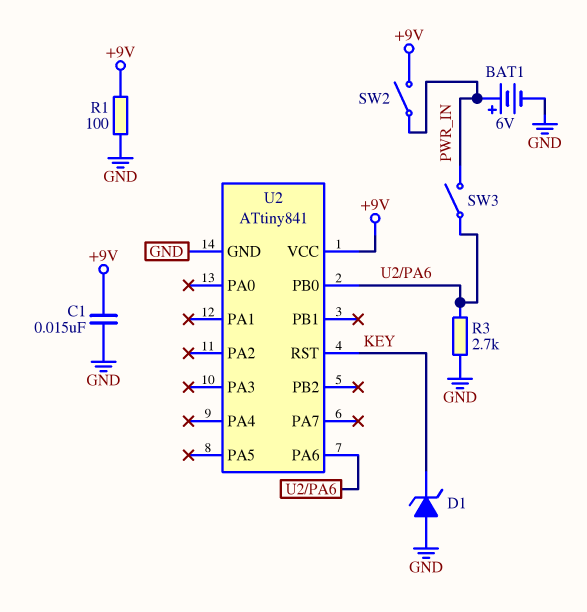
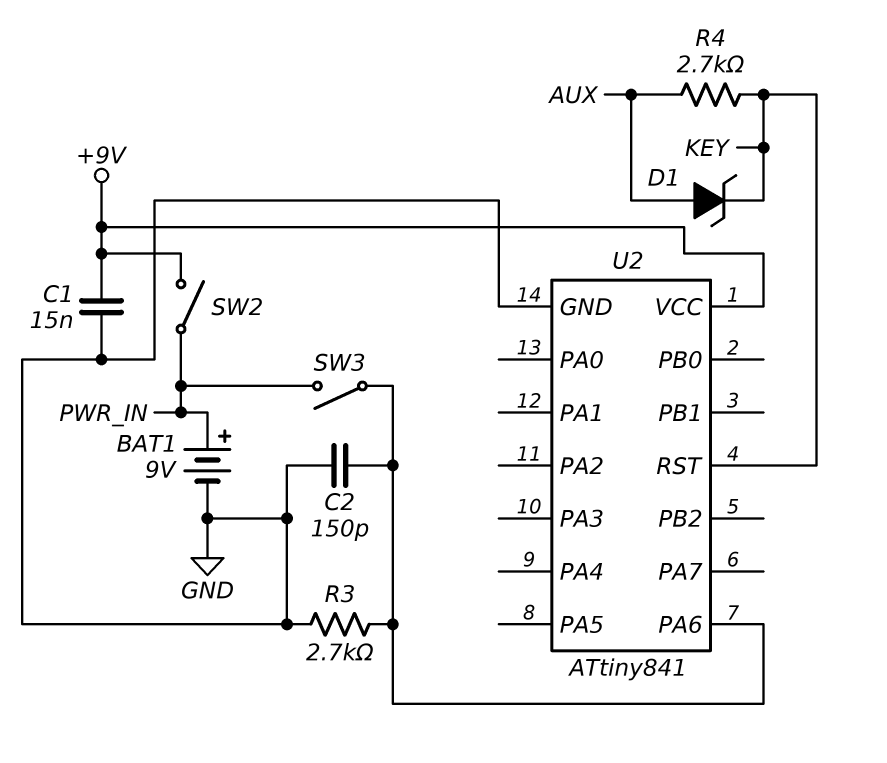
BAT1: 6V (plus PWR_IN, minus GND) -> 9V (plus PWR_IN, minus GND)
C2: none -> 150pF (GND, U2/PA6)
D1: zener (A GND, K KEY) -> zener (A AUX, K KEY)
R1: 100 (+9V, GND) -> none
R4: none -> 2.7k (AUX, KEY)
U2 pin PB0: U2/PA6 -> none

